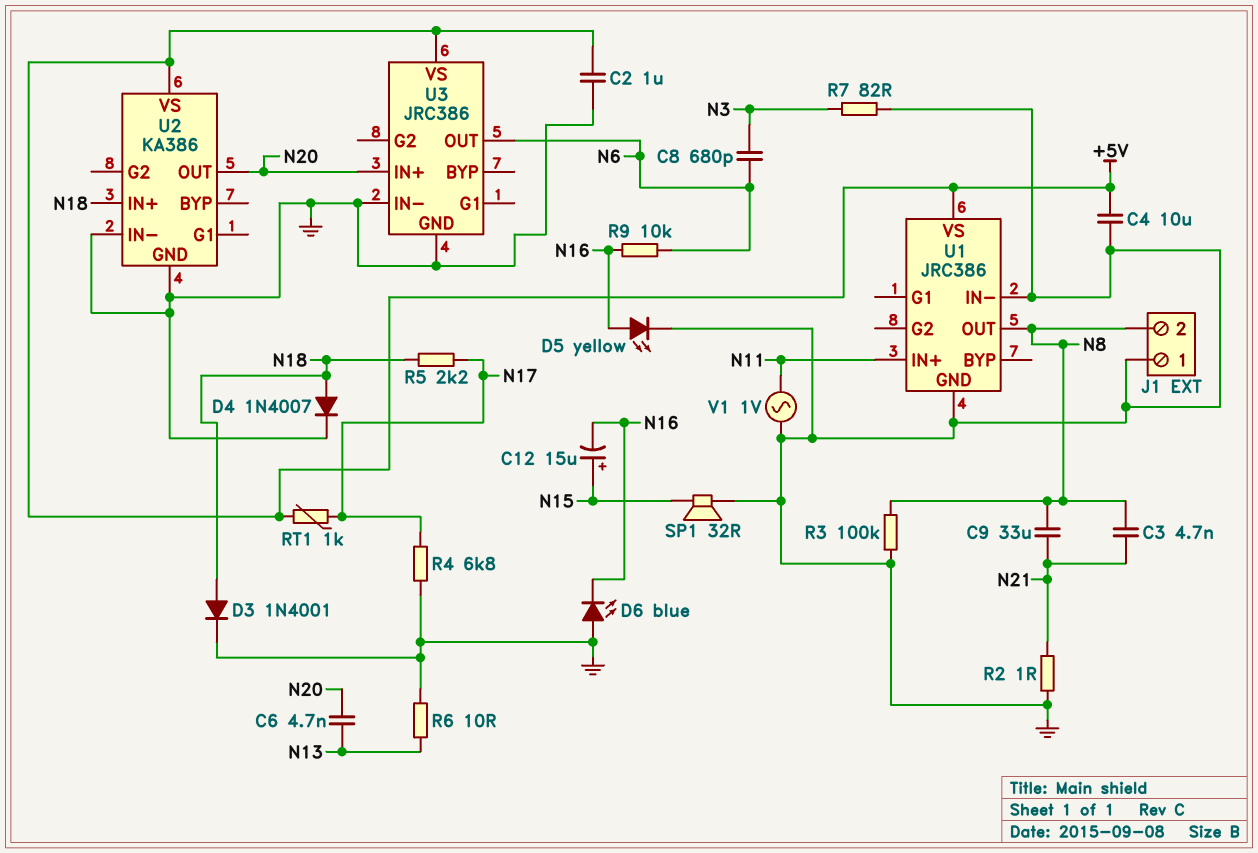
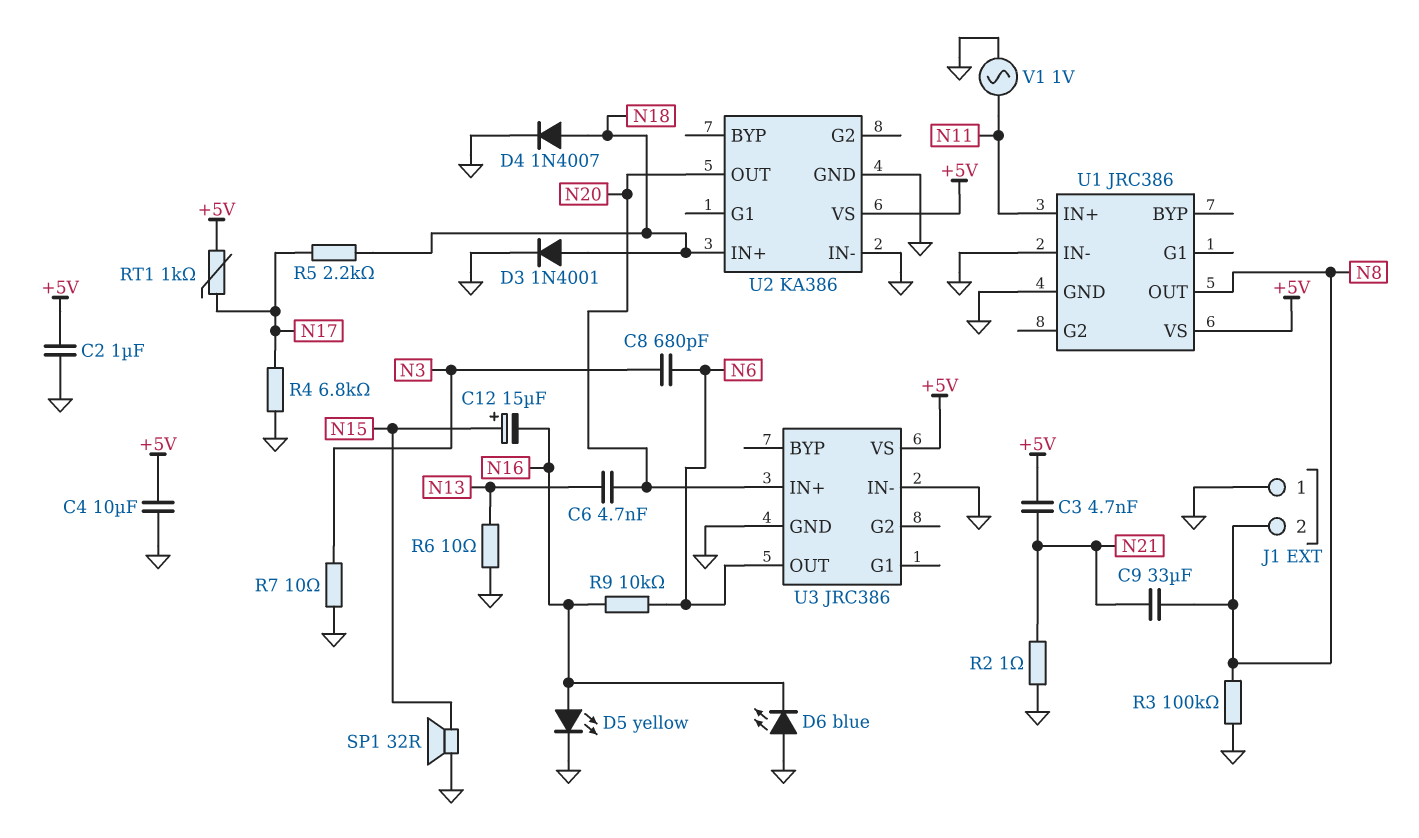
C3: 4.7nF (N8, N21) -> 4.7nF (+5V, N21)
R7: 82 (GND, N3) -> 10 (GND, N3)

